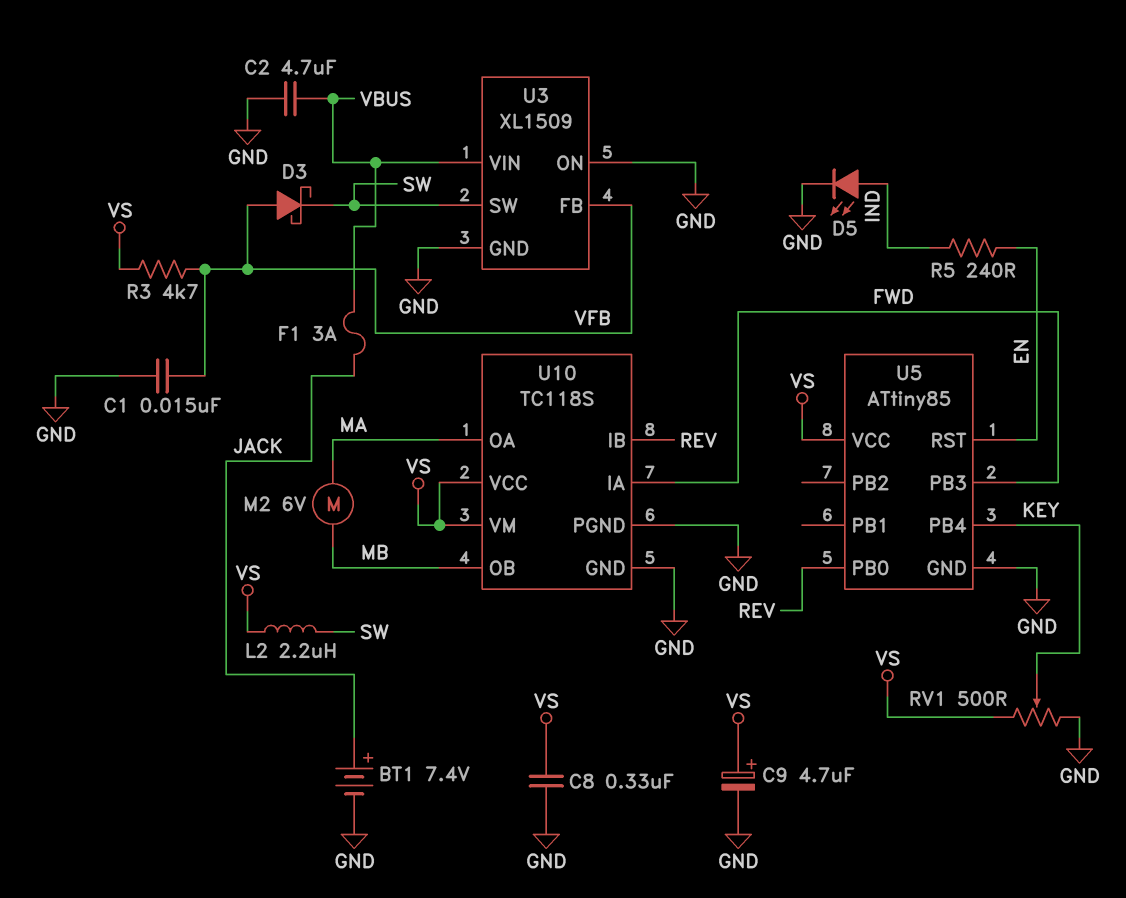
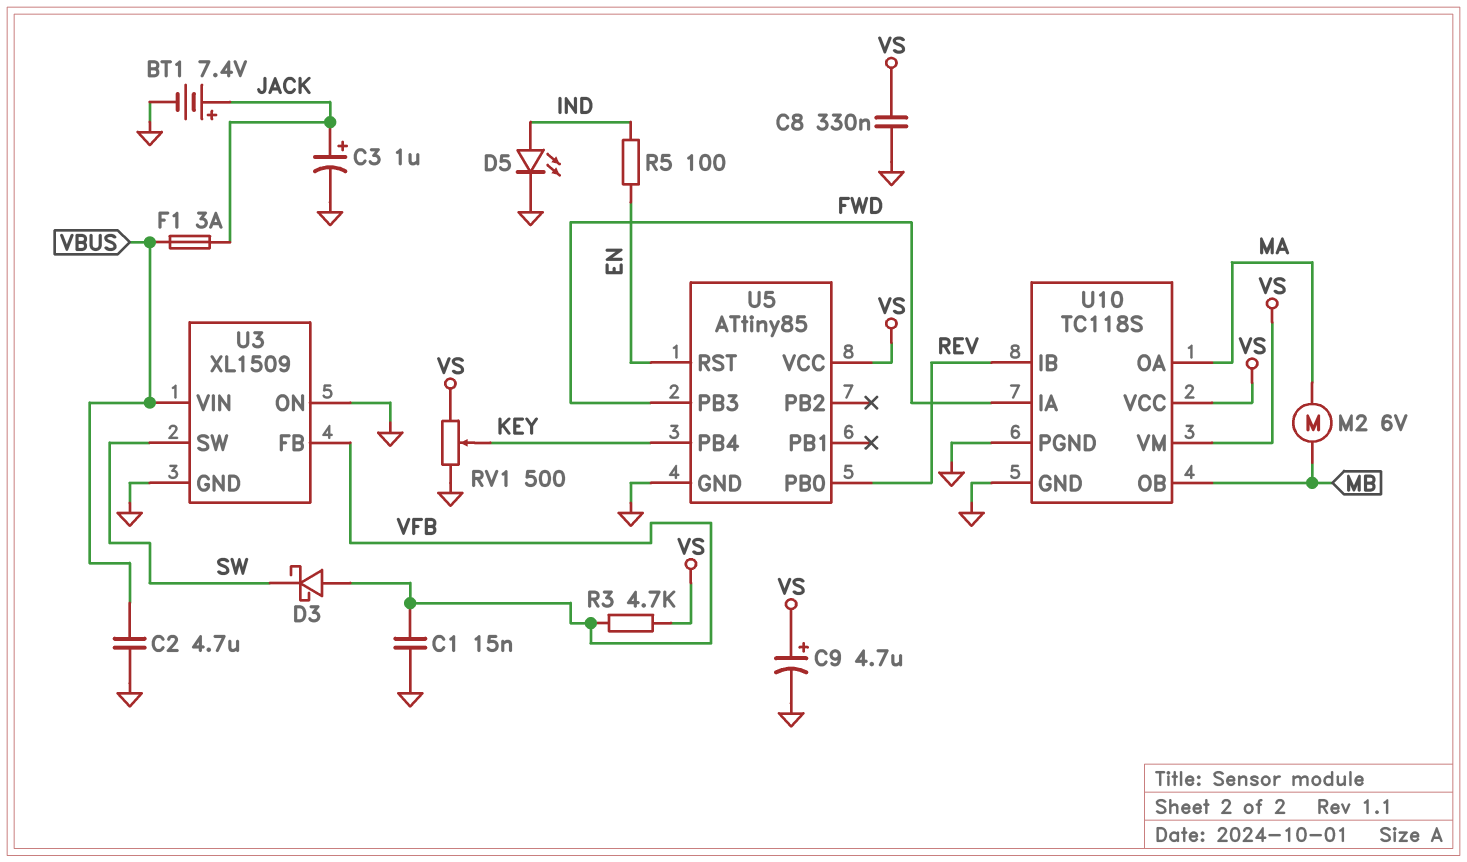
C3: none -> 1uF (plus JACK, minus GND)
L2: 2.2uH (SW, VS) -> none
R5: 240 (EN, IND) -> 100 (EN, IND)

